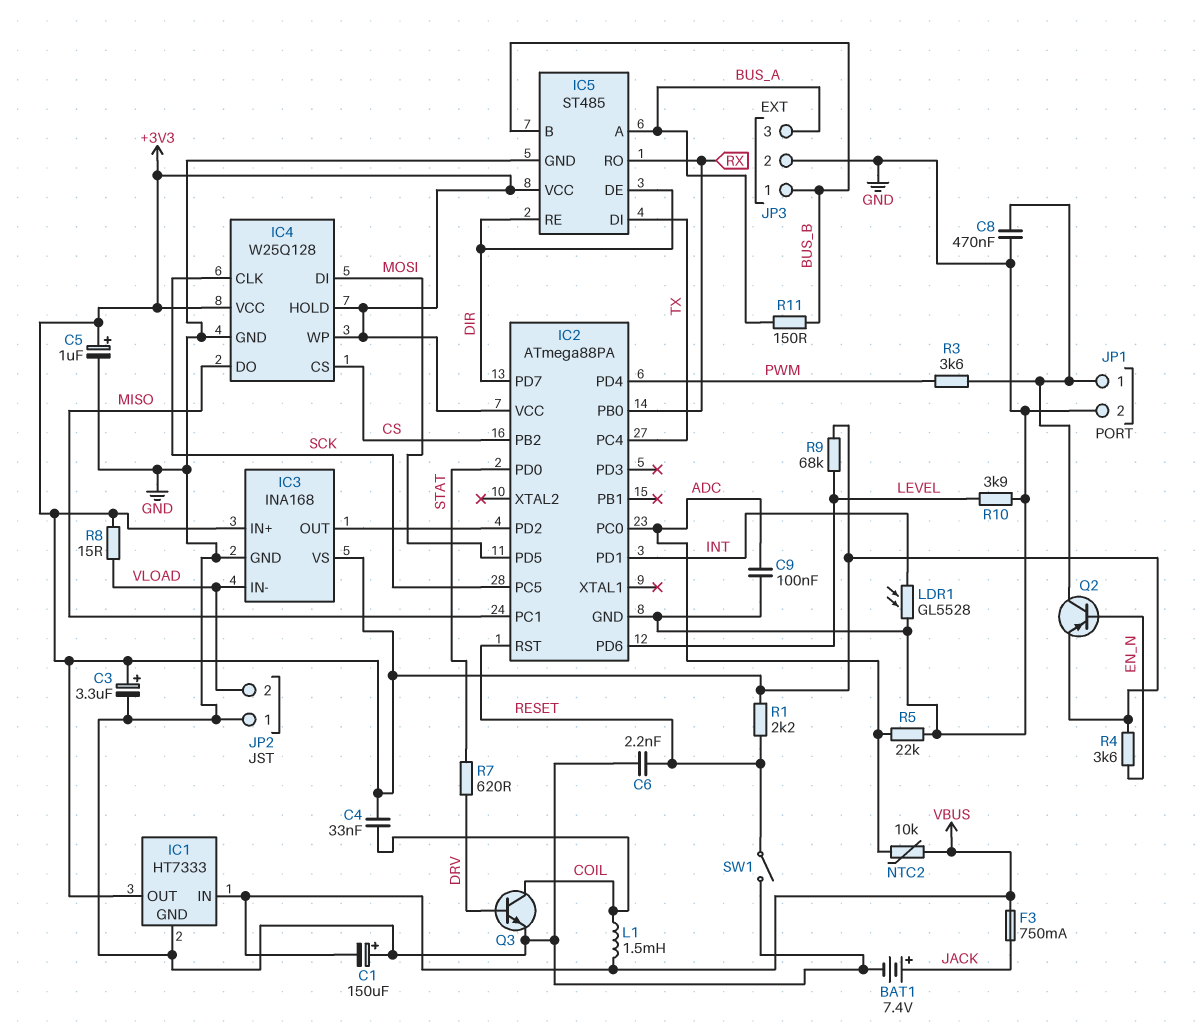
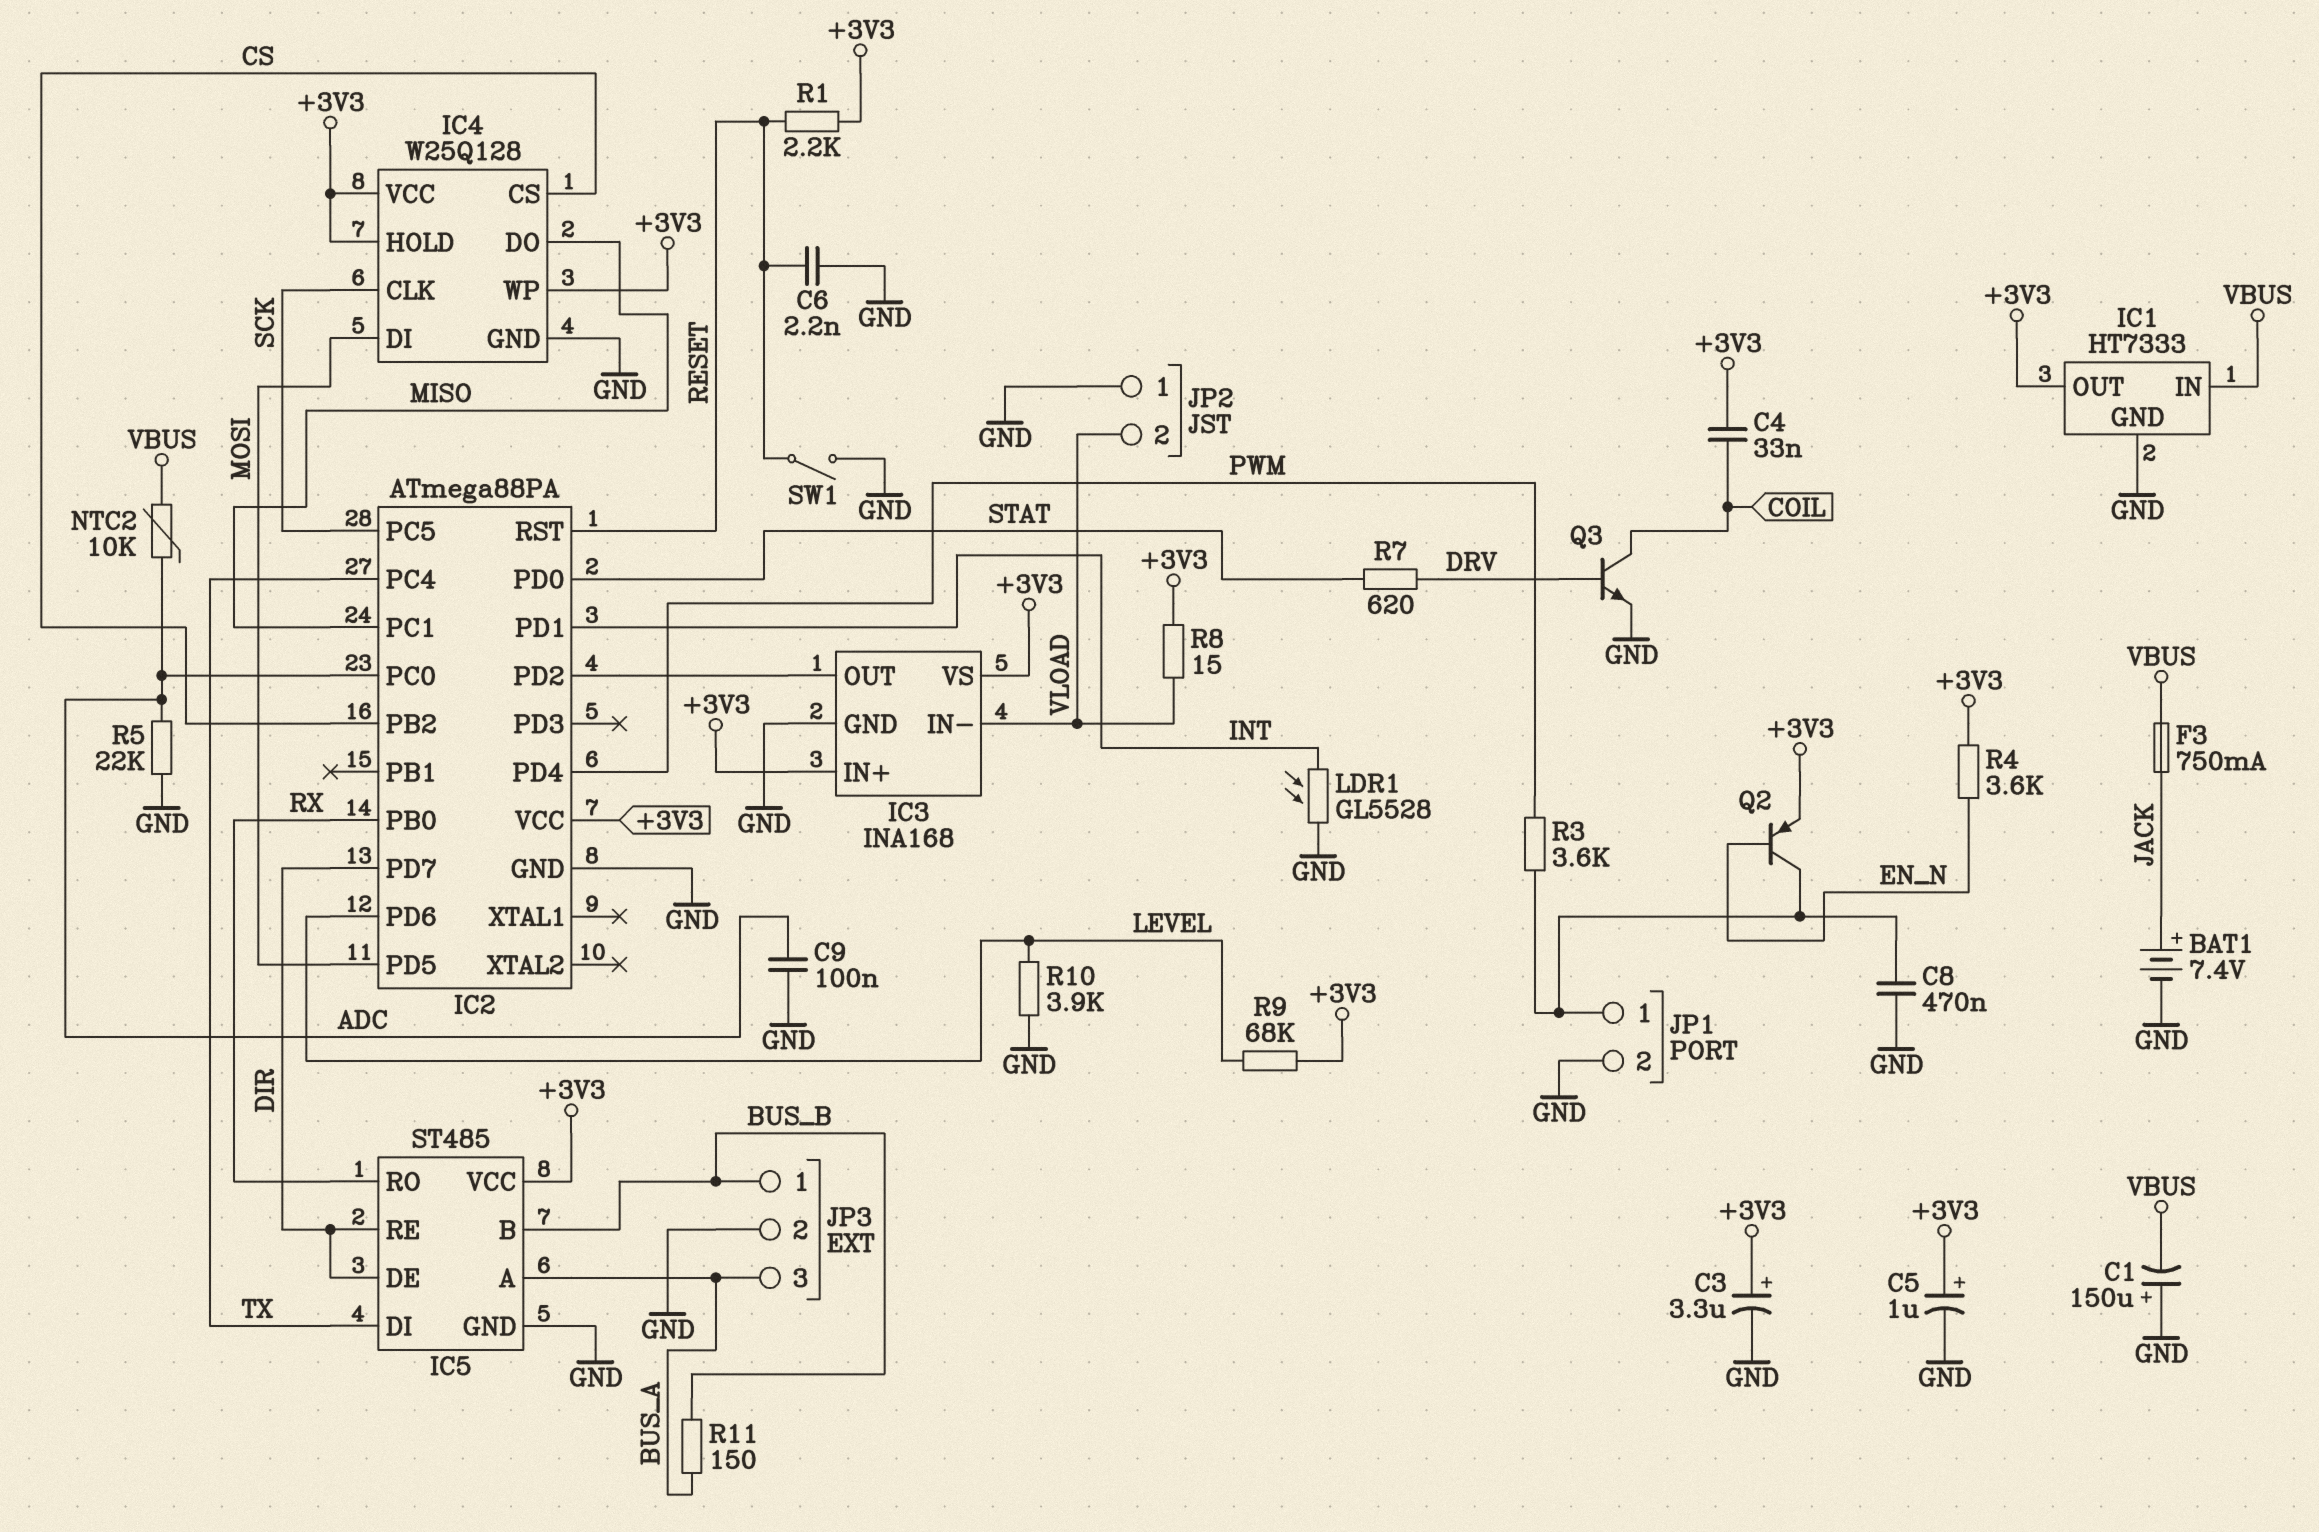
L1: 1.5mH (COIL, VBUS) -> none

